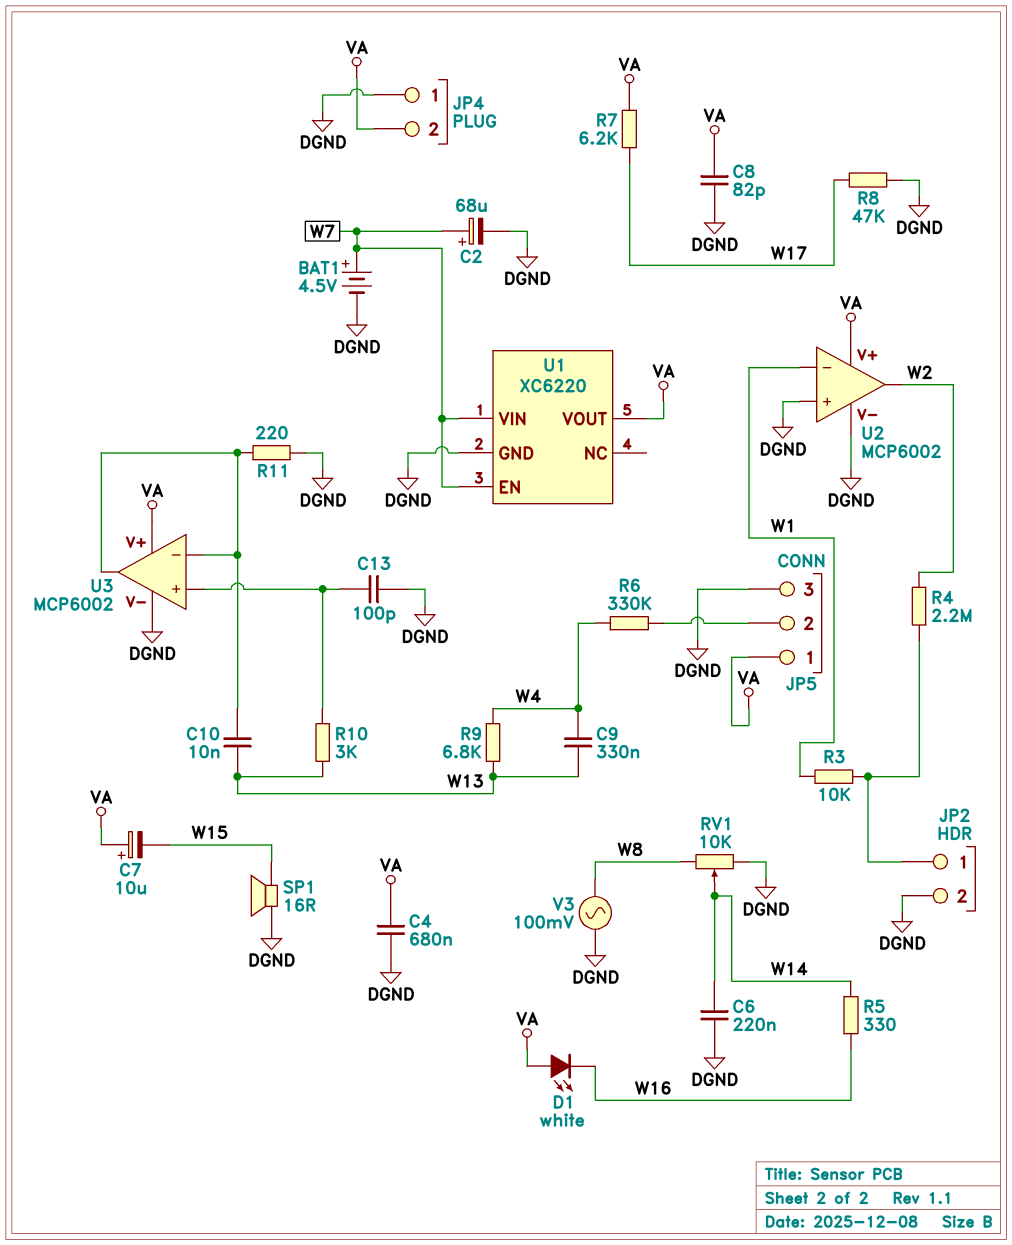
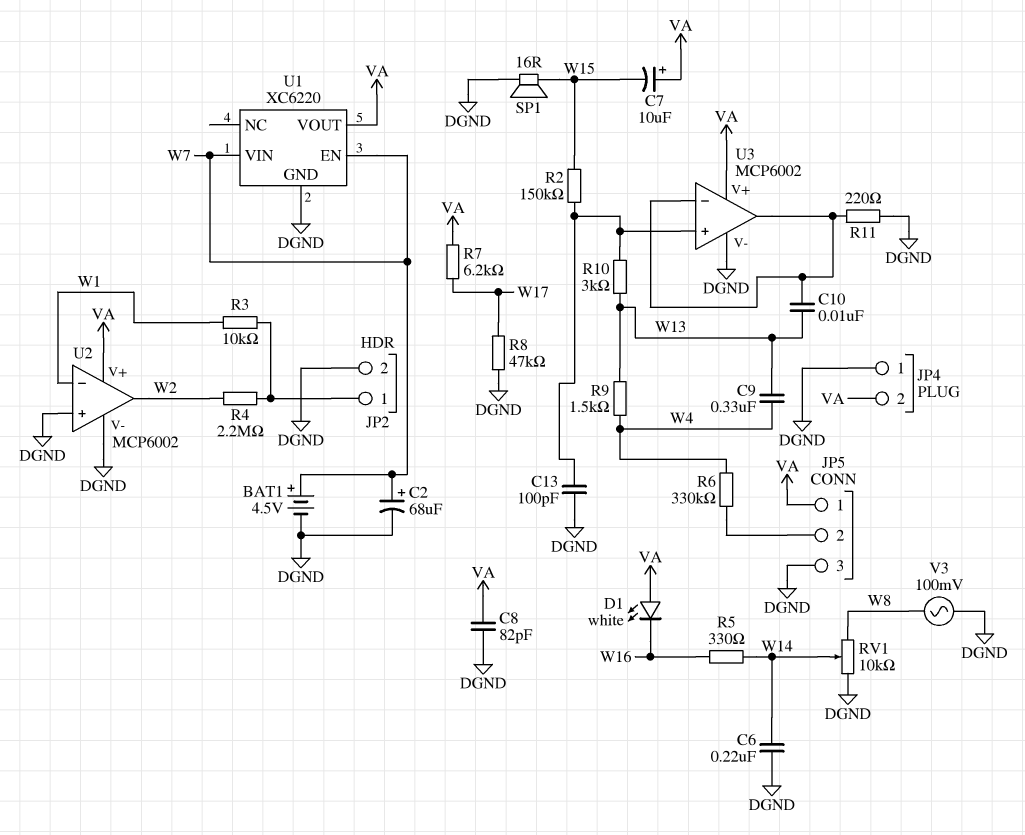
C4: 680nF (DGND, VA) -> none
R2: none -> 150k (U3/in+, W15)
R9: 6.8k (W4, W13) -> 1.5k (W4, W13)

